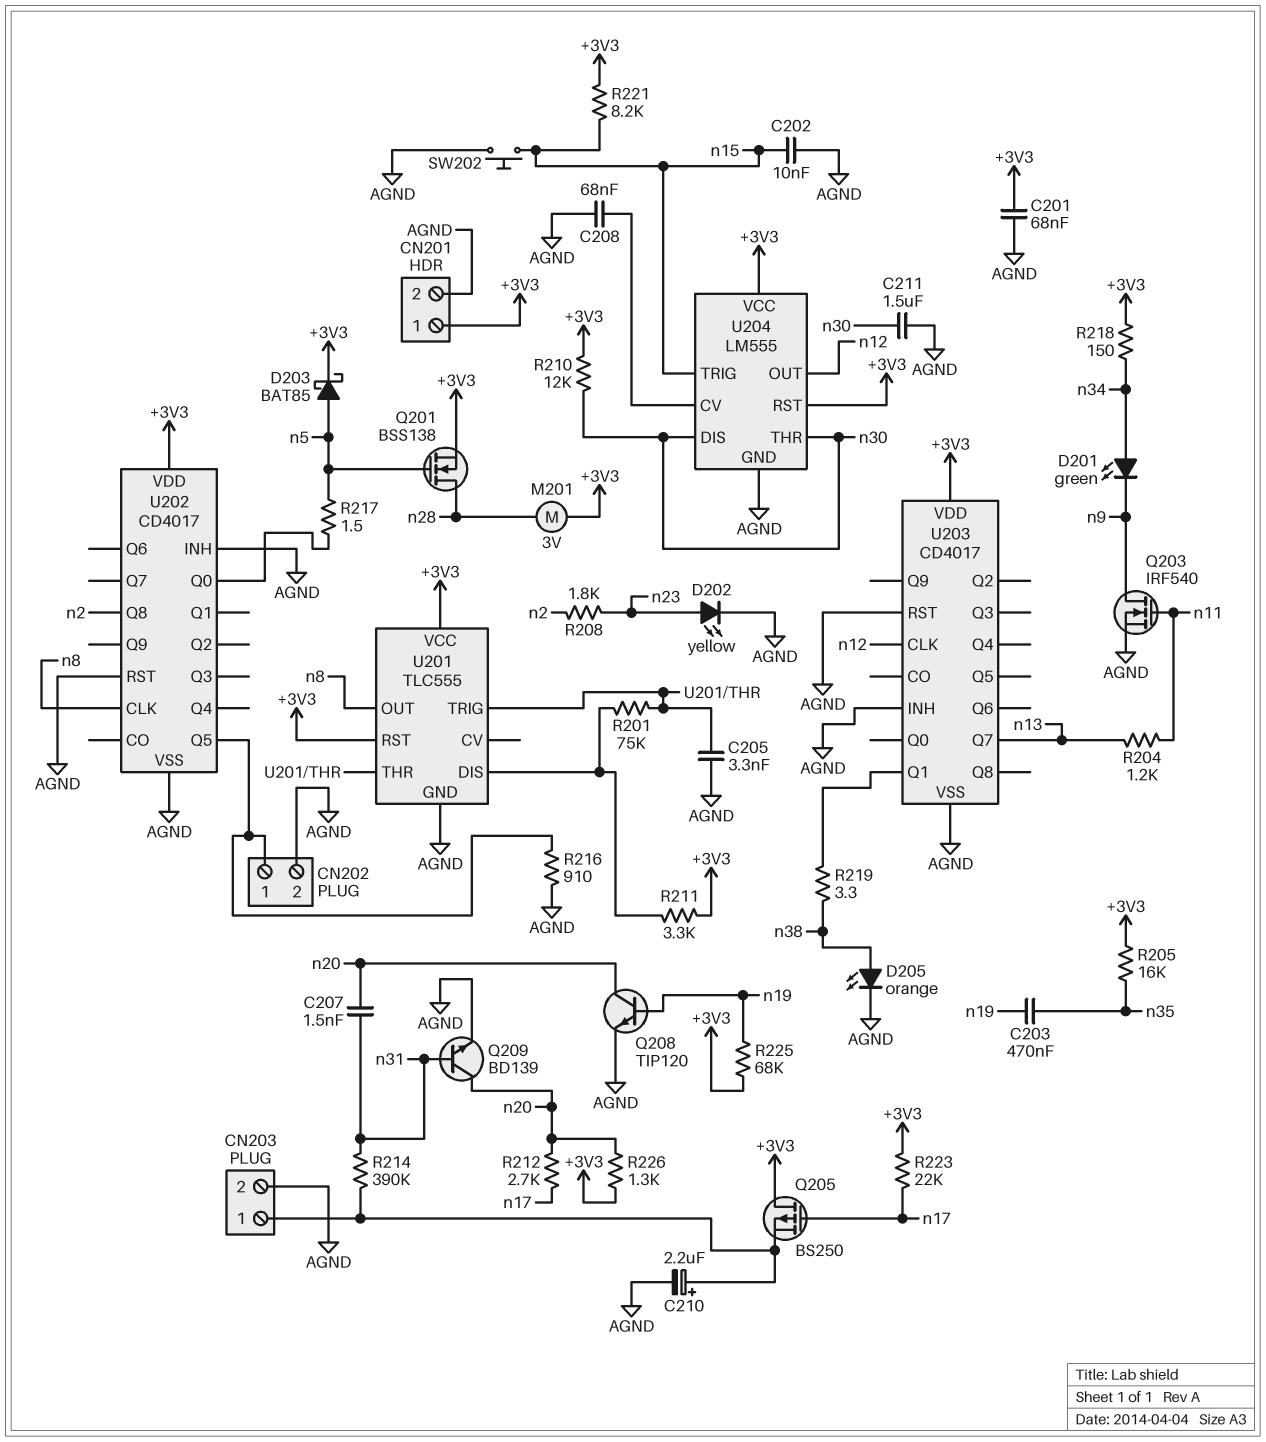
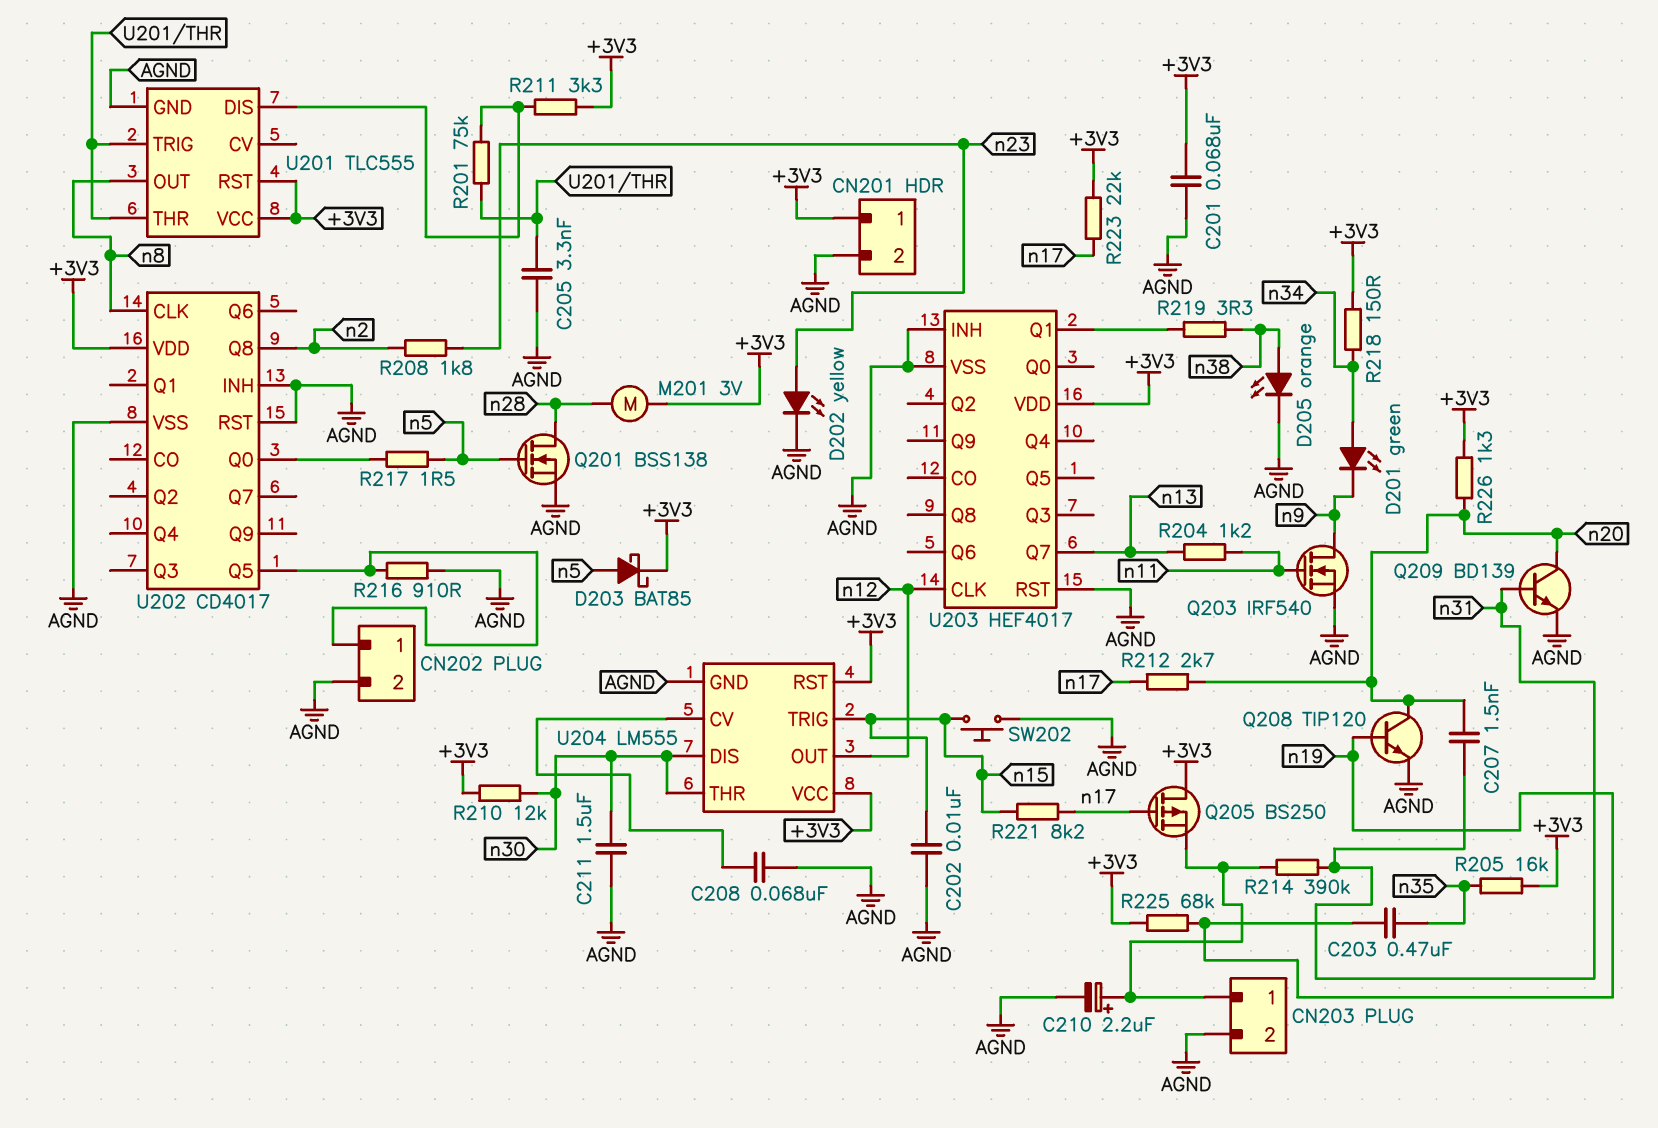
Q201: NMOS BSS138 (G n5, D n28, S +3V3) -> NMOS BSS138 (G n5, D n28, S AGND)
R221: 8.2k (+3V3, n15) -> 8.2k (n15, n17)
U203: CD4017 -> HEF4017

